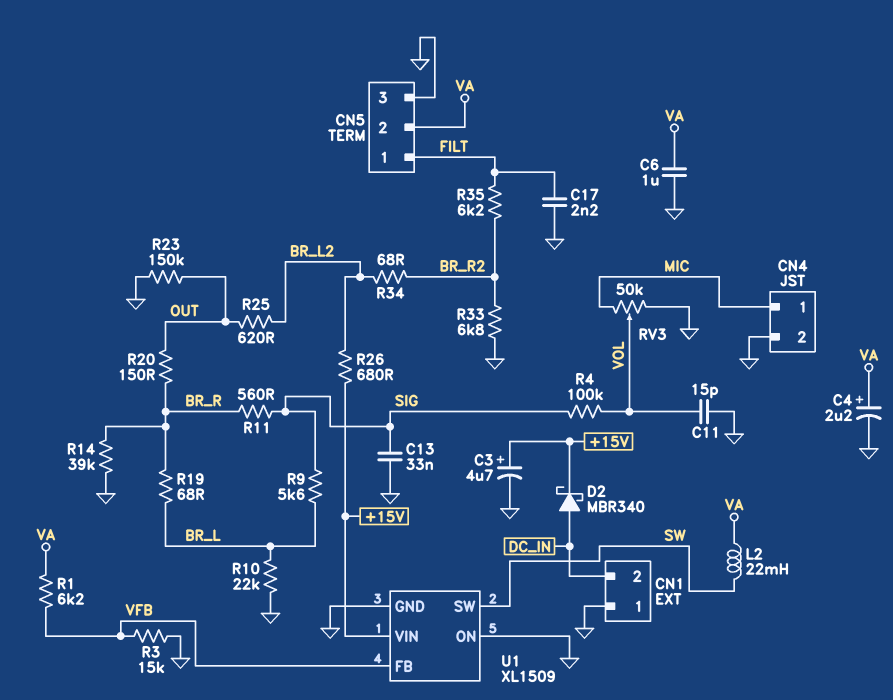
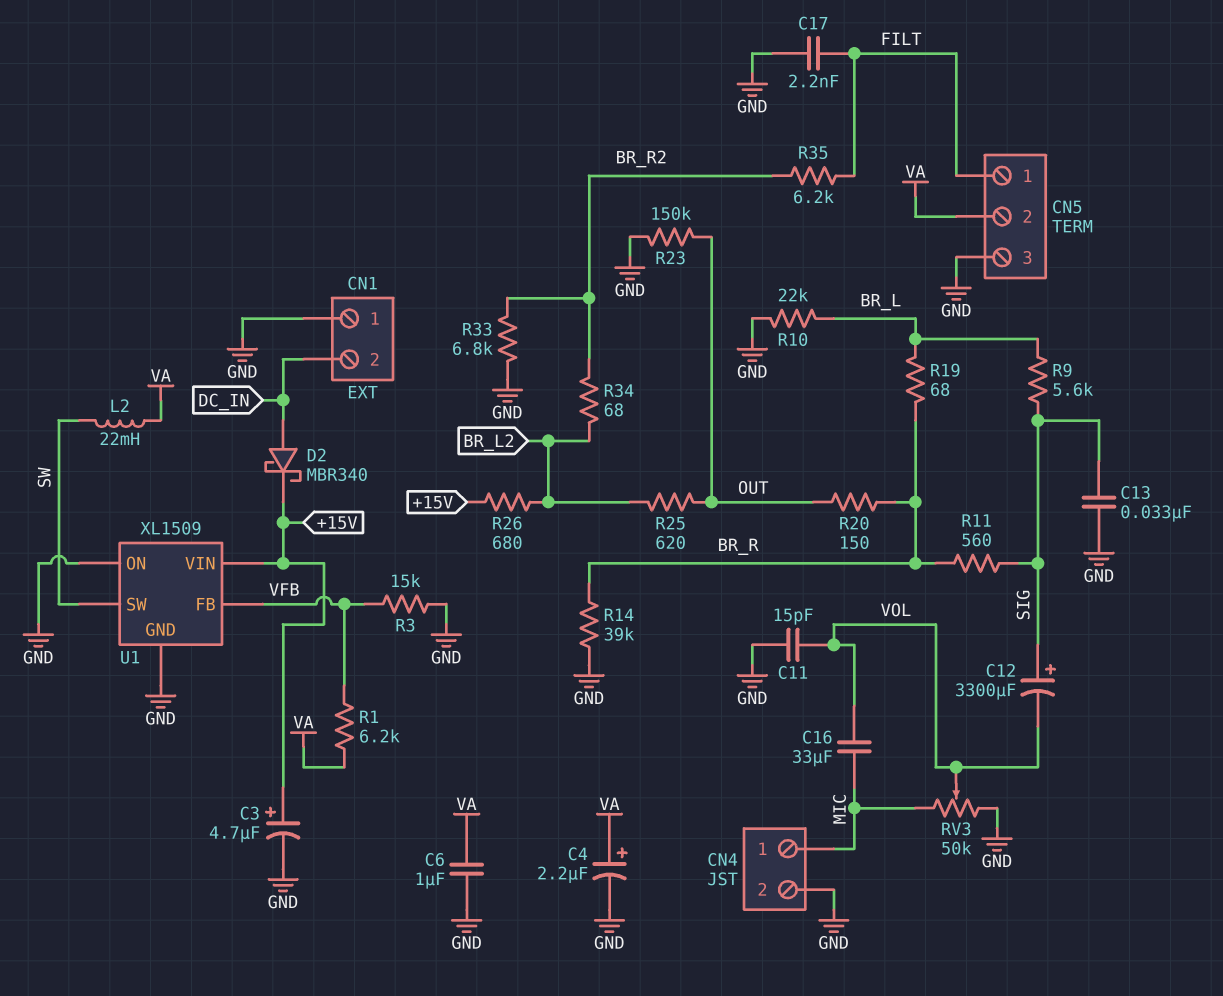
C12: none -> 3300uF (plus SIG, minus VOL)
C16: none -> 33uF (MIC, VOL)
R4: 100k (SIG, VOL) -> none

